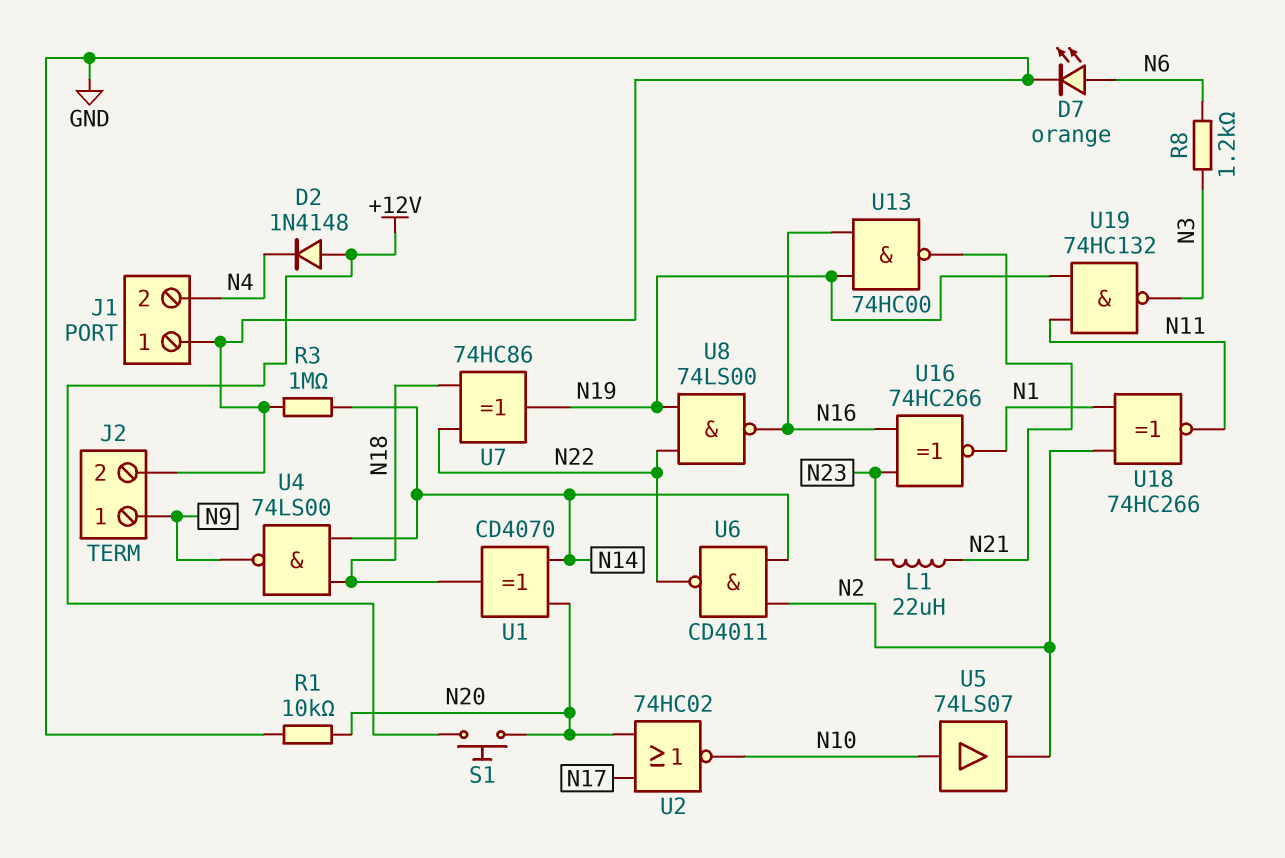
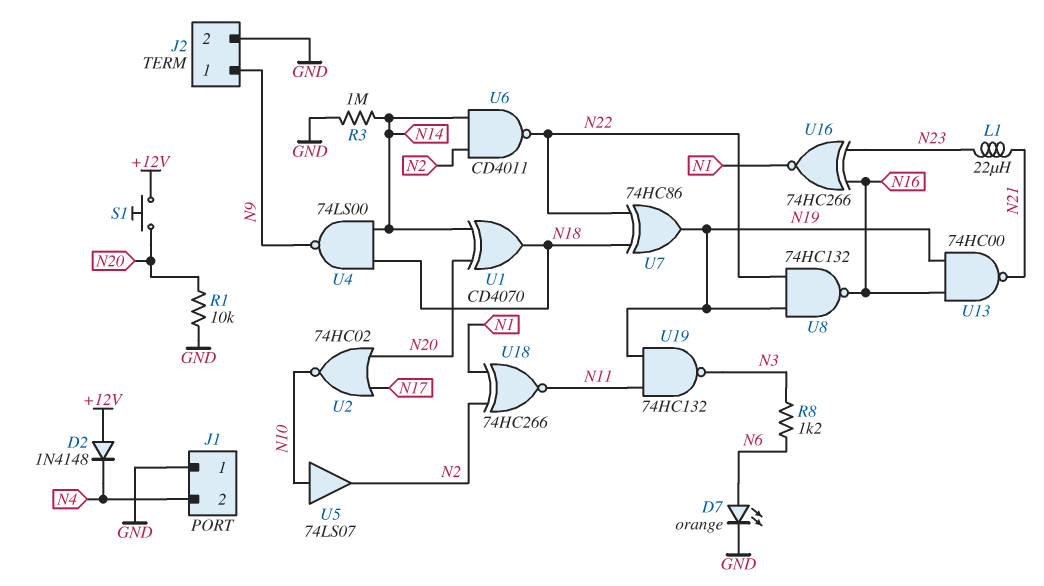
U8: NAND 74LS00 (in N19, in N22, out N16) -> NAND 74HC132 (in N19, in N22, out N16)

